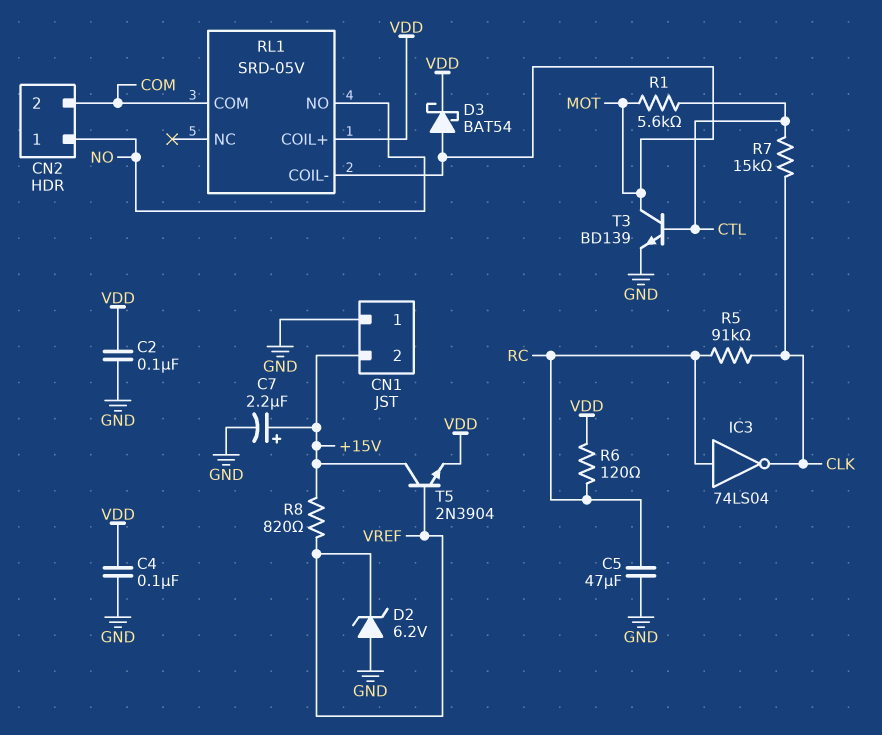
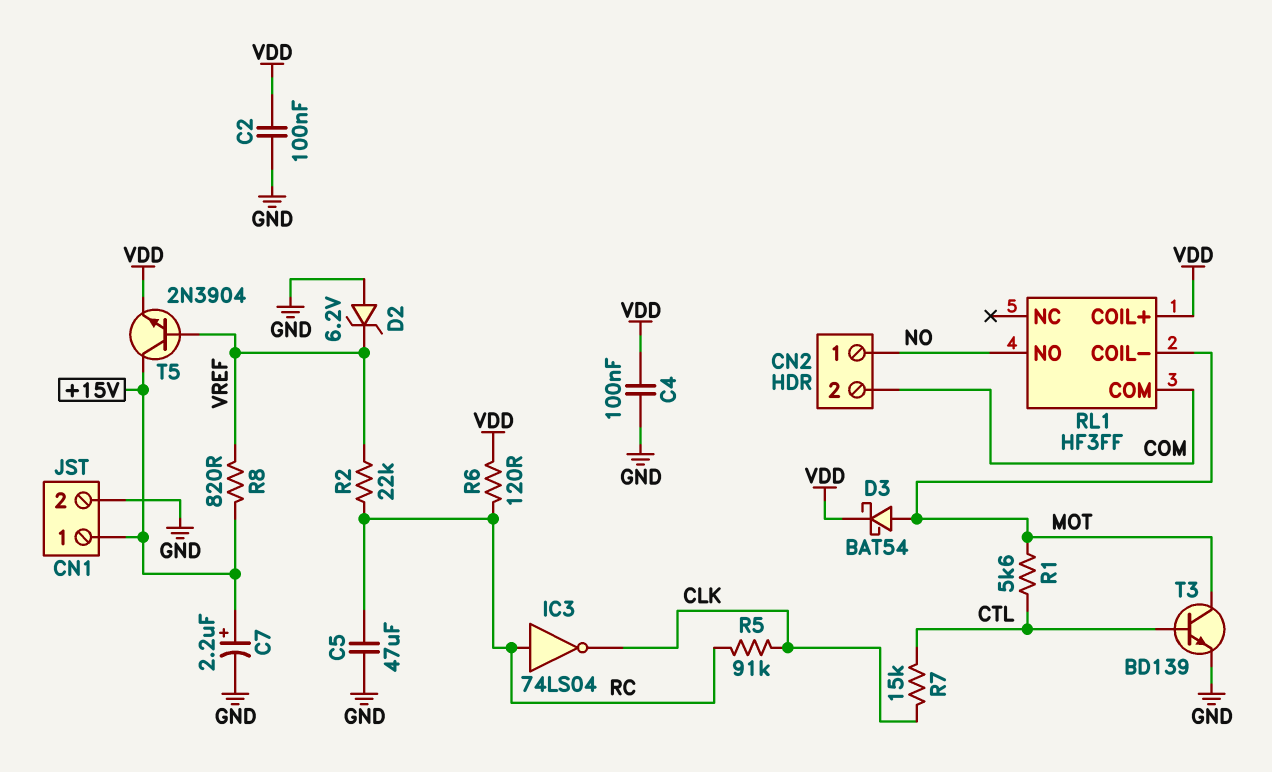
CN1 pin 1: GND -> +15V
CN1 pin 2: +15V -> GND
R2: none -> 22k (RC, VREF)
RL1: SRD-05V -> HF3FF

